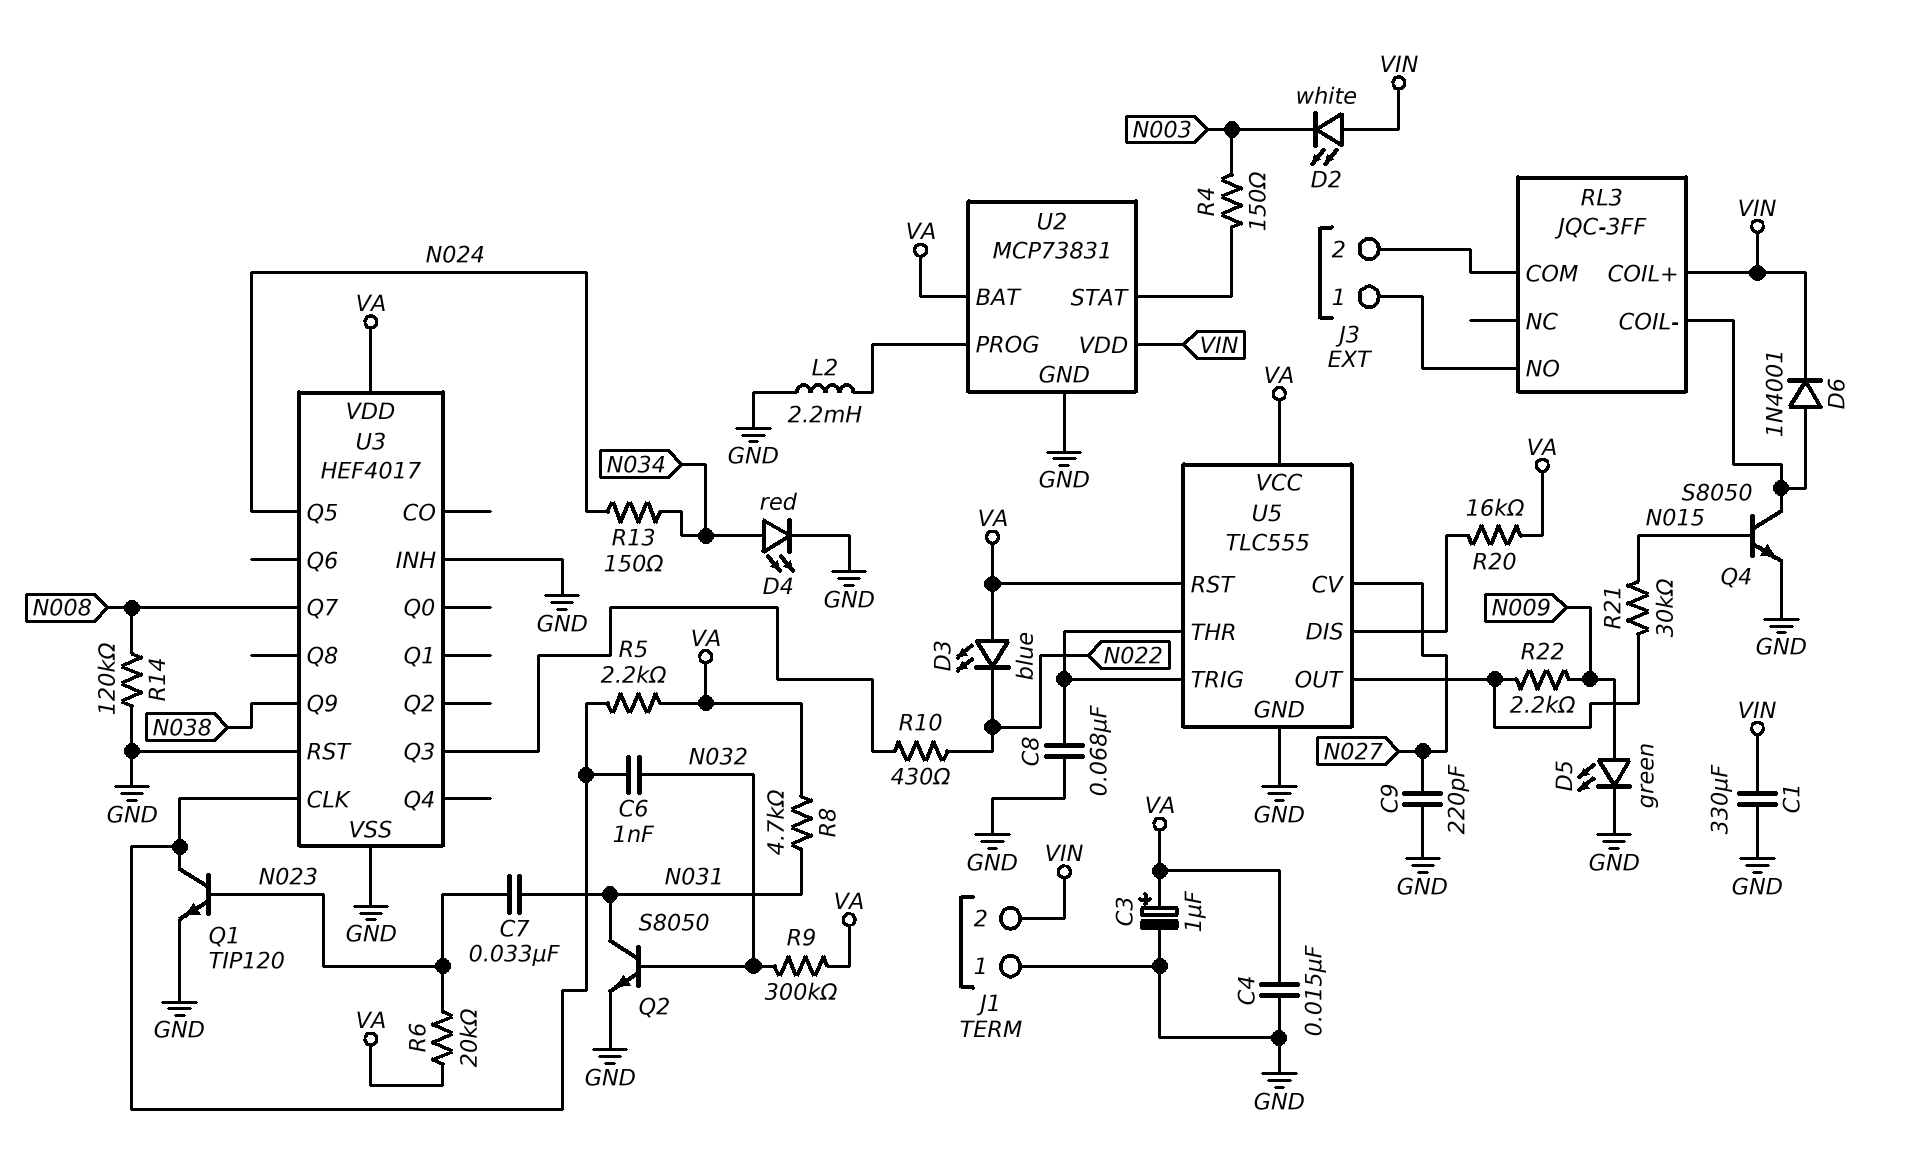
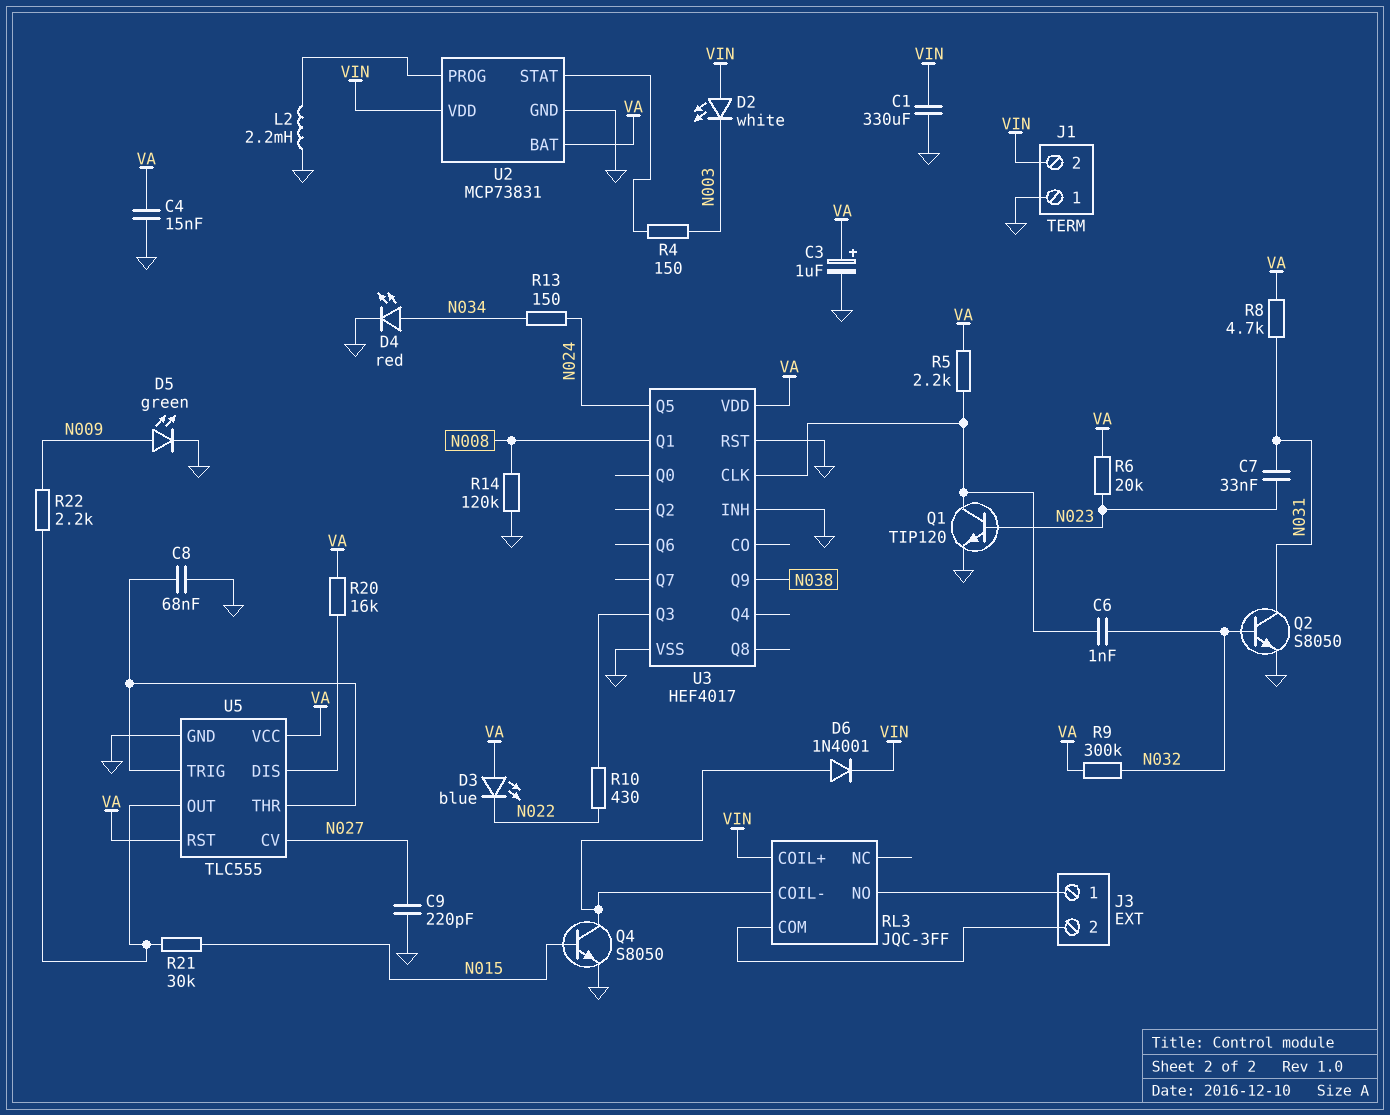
U3 pin Q1: none -> N008
U3 pin Q7: N008 -> none

